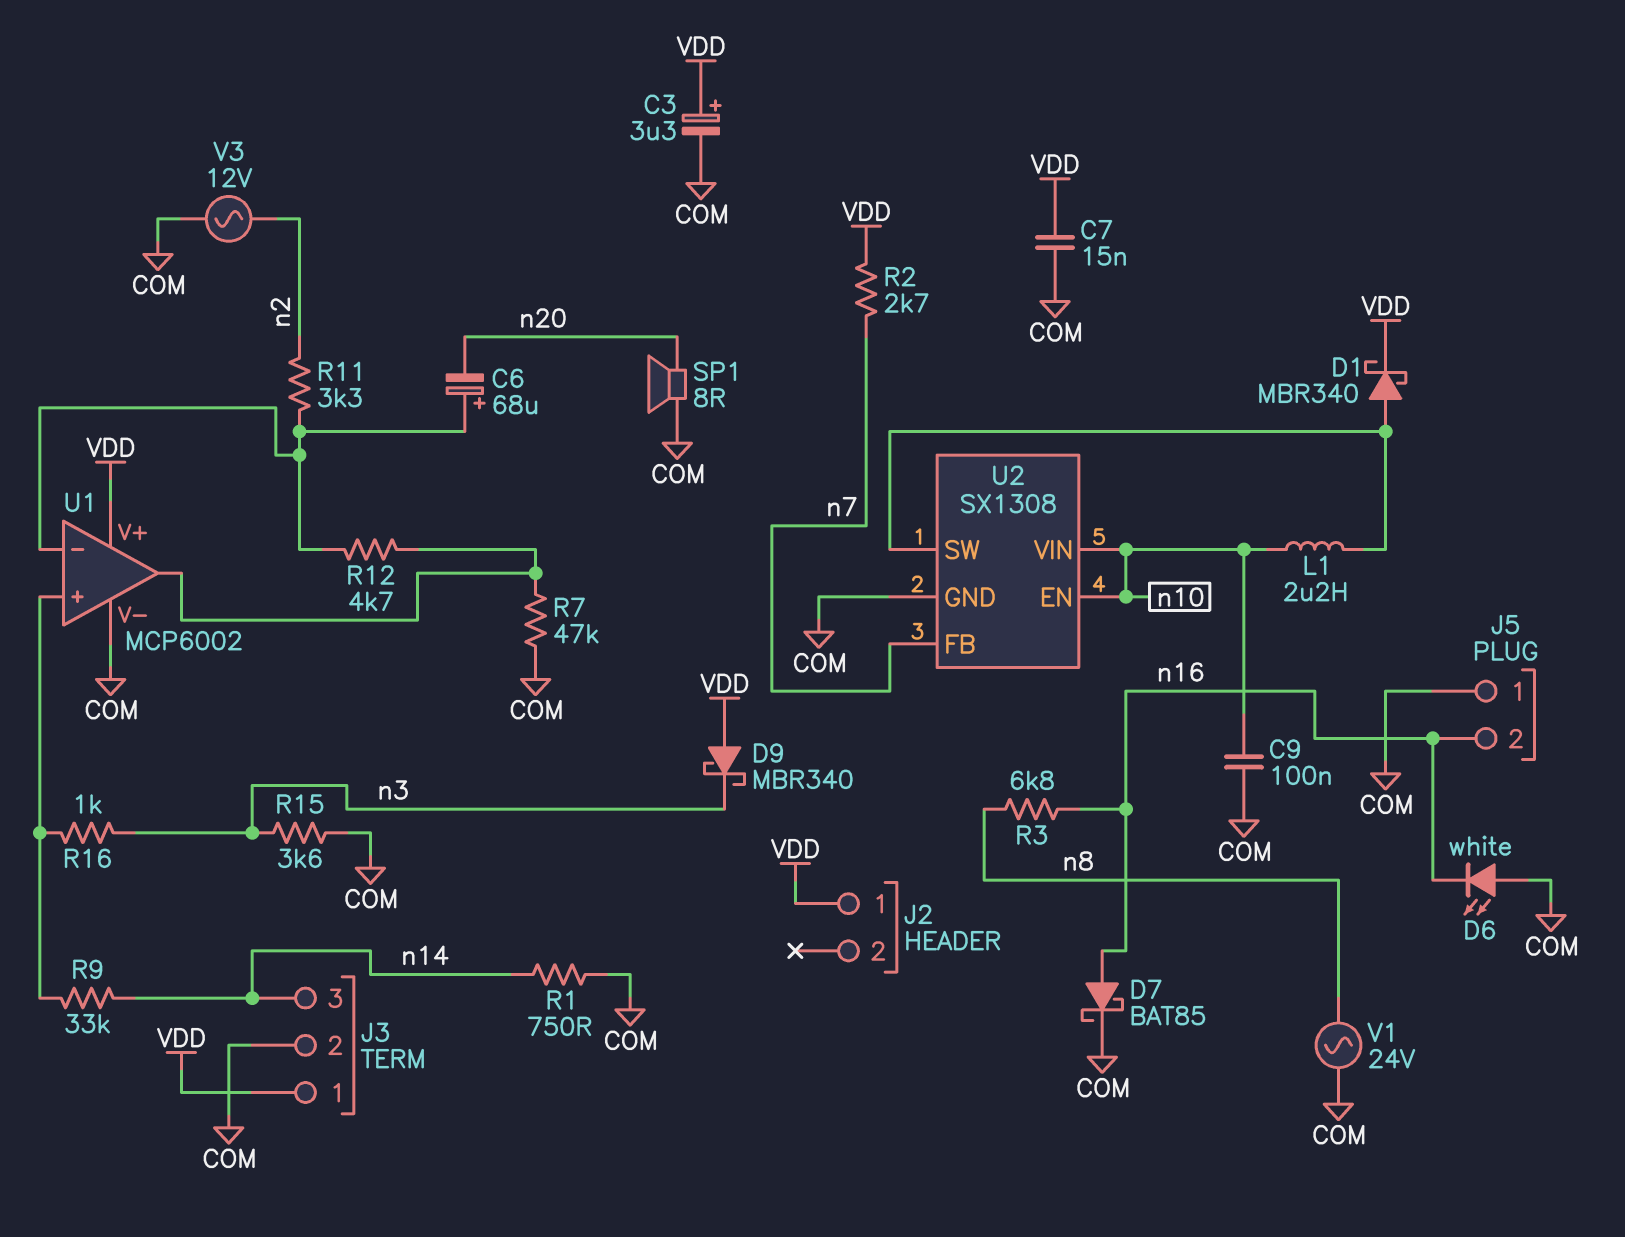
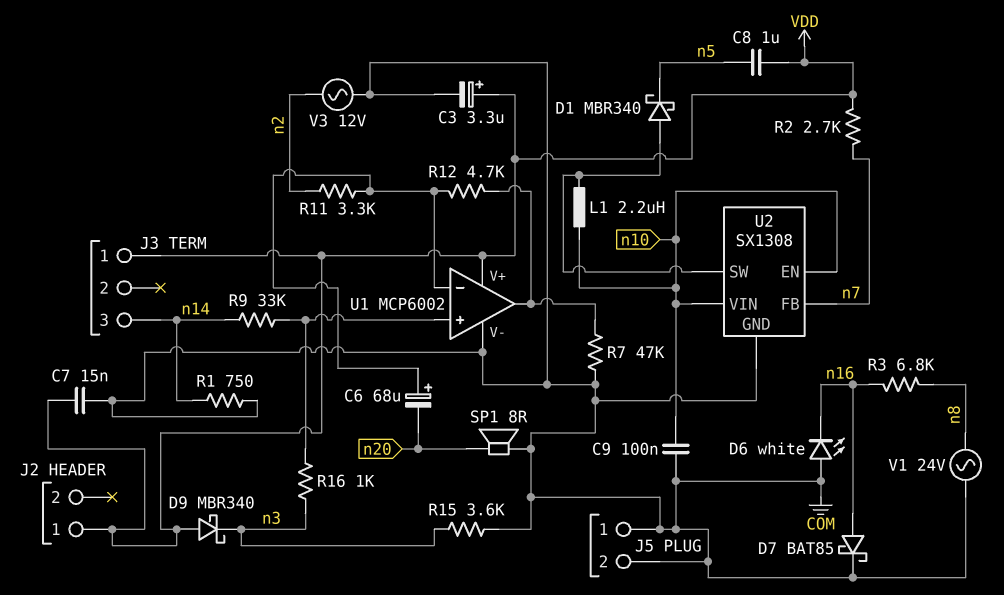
C8: none -> 1uF (VDD, n5)
D1: schottky MBR340 (A U2/SW, K VDD) -> schottky MBR340 (A U2/SW, K n5)
J3 pin 2: COM -> none
J5 pin 2: n16 -> COM

